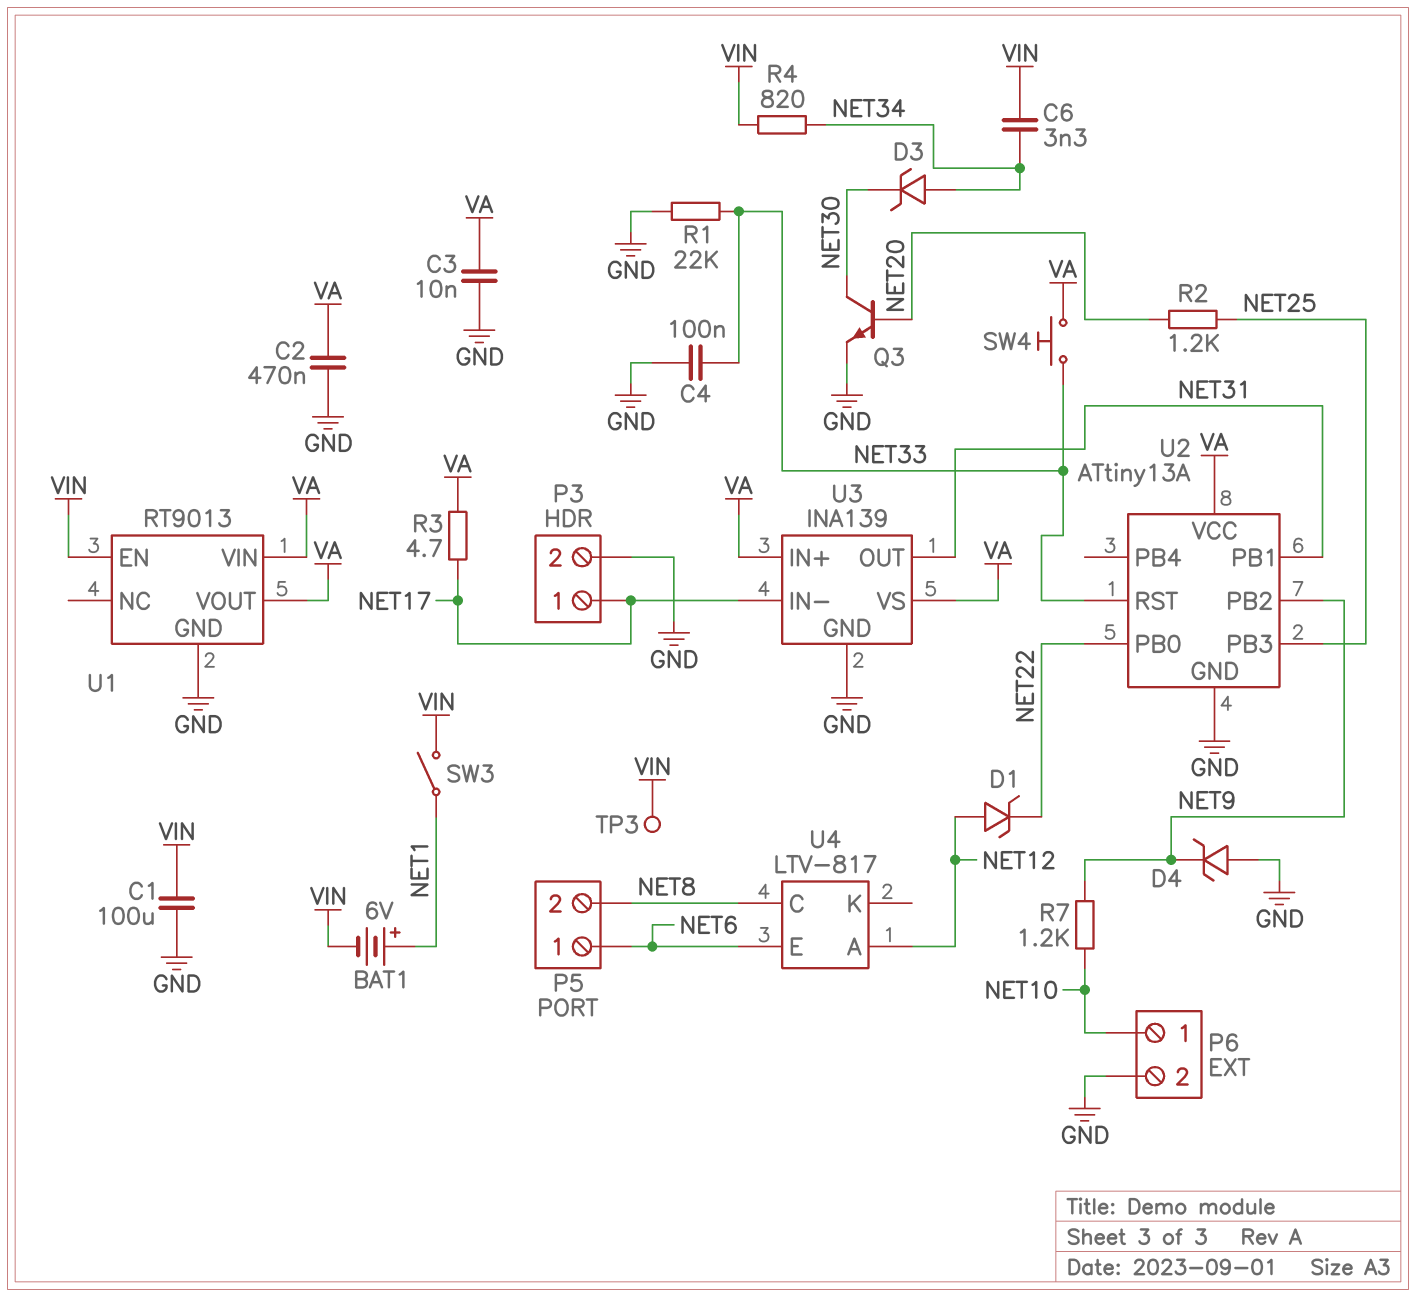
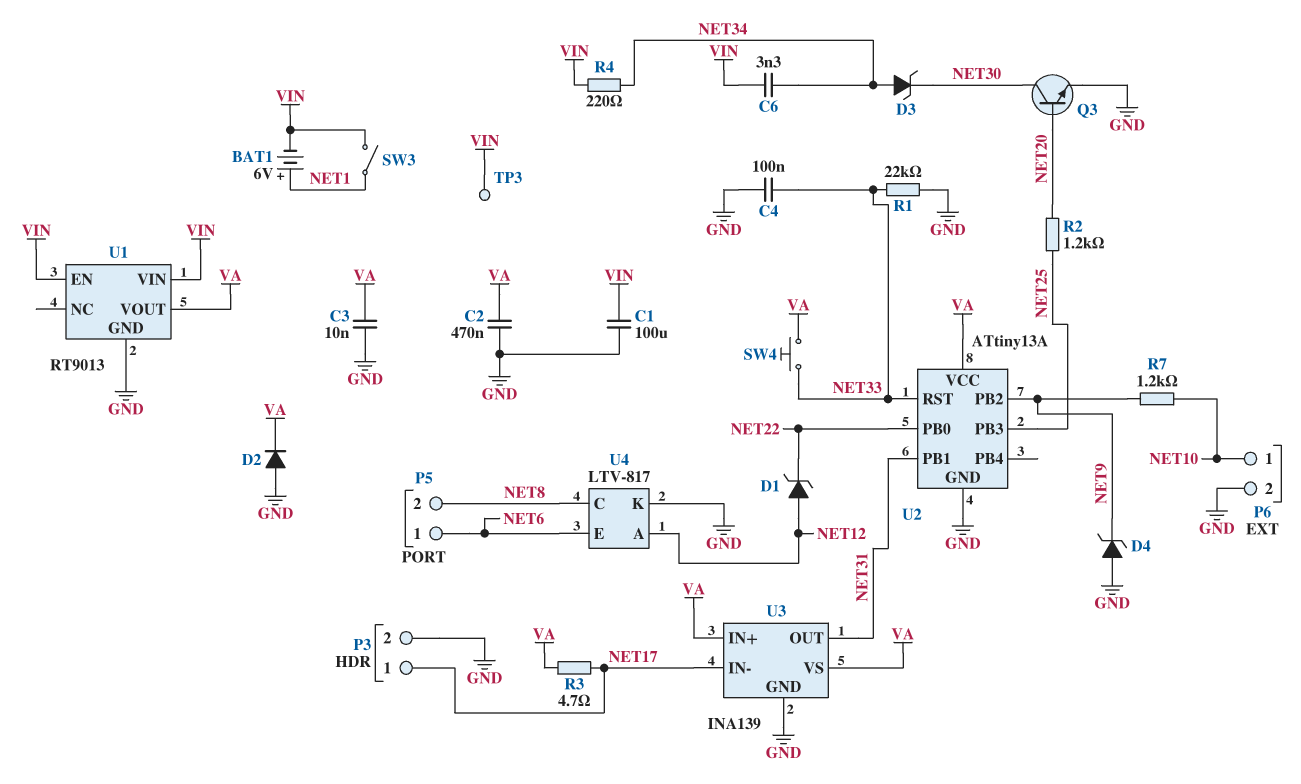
D2: none -> diode (A GND, K VA)
R4: 820 (NET34, VIN) -> 220 (NET34, VIN)
U1 pin VIN: VA -> VIN
U4 pin K: none -> GND

